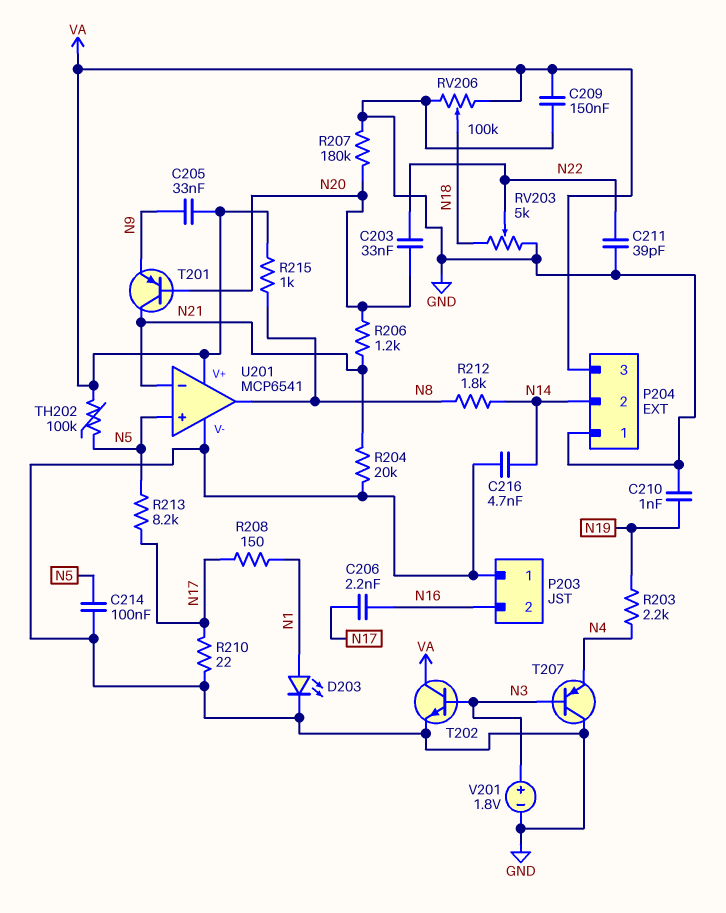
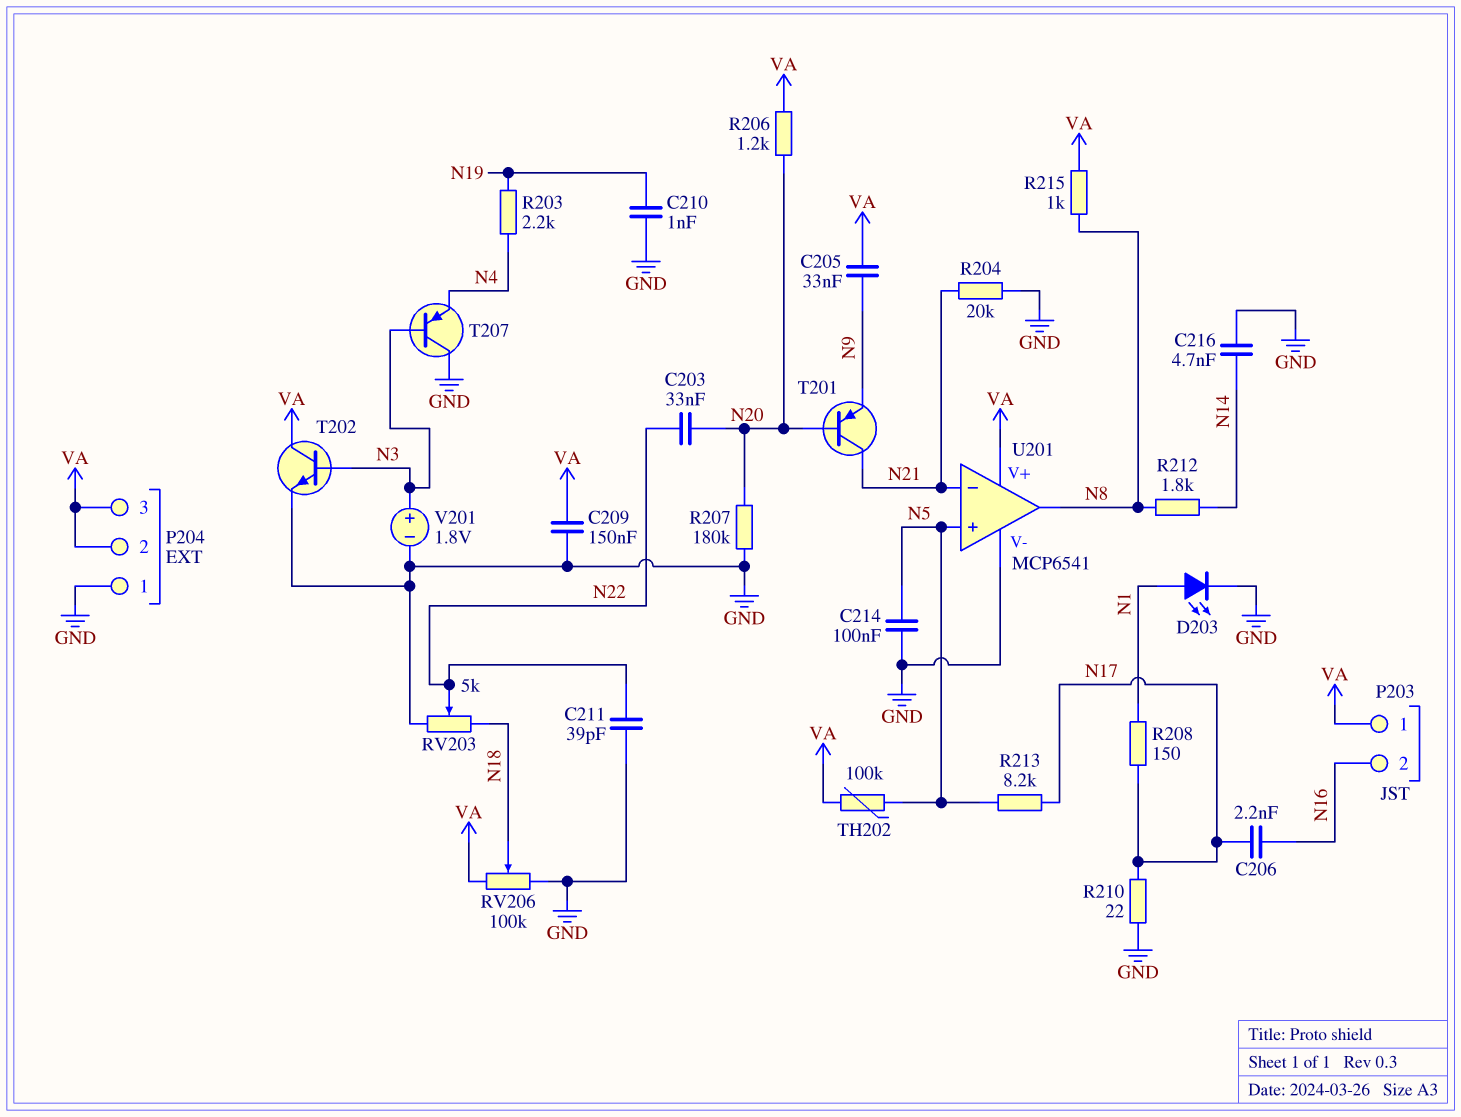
P203 pin 1: GND -> VA
P204 pin 2: N14 -> VA
R206: 1.2k (N20, N21) -> 1.2k (N20, VA)

